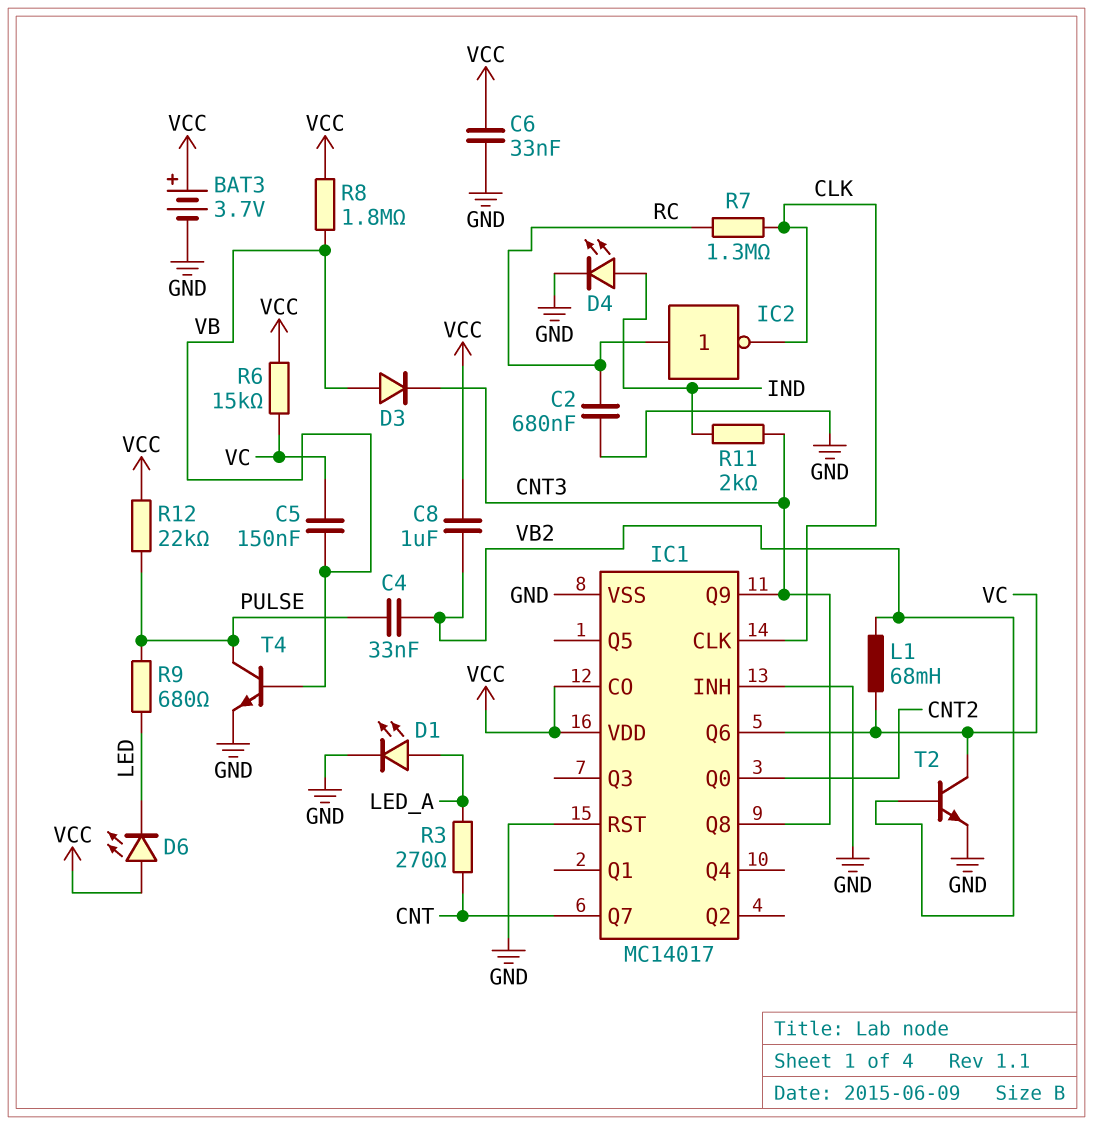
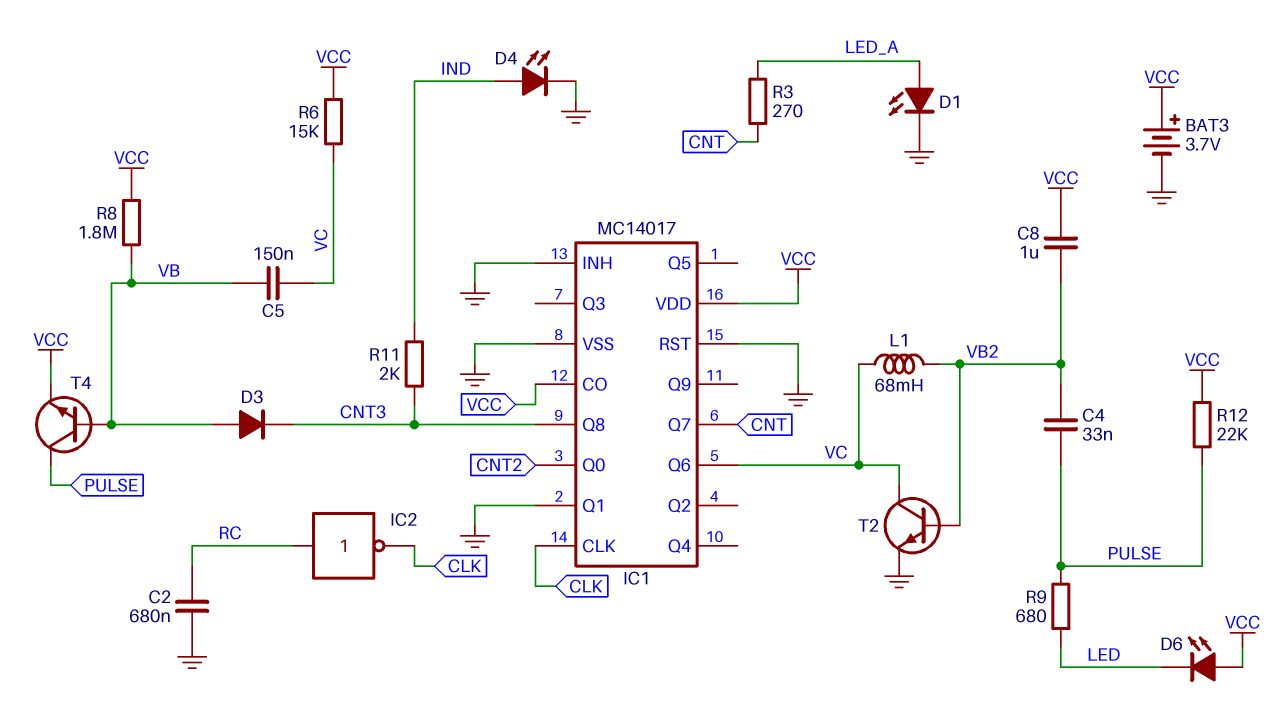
C6: 33nF (GND, VCC) -> none
IC1 pin Q1: none -> GND
IC1 pin Q9: CNT3 -> none
R7: 1.3M (CLK, RC) -> none
T4: NPN (B VB, C PULSE, E GND) -> NPN (B VB, C PULSE, E VCC)

